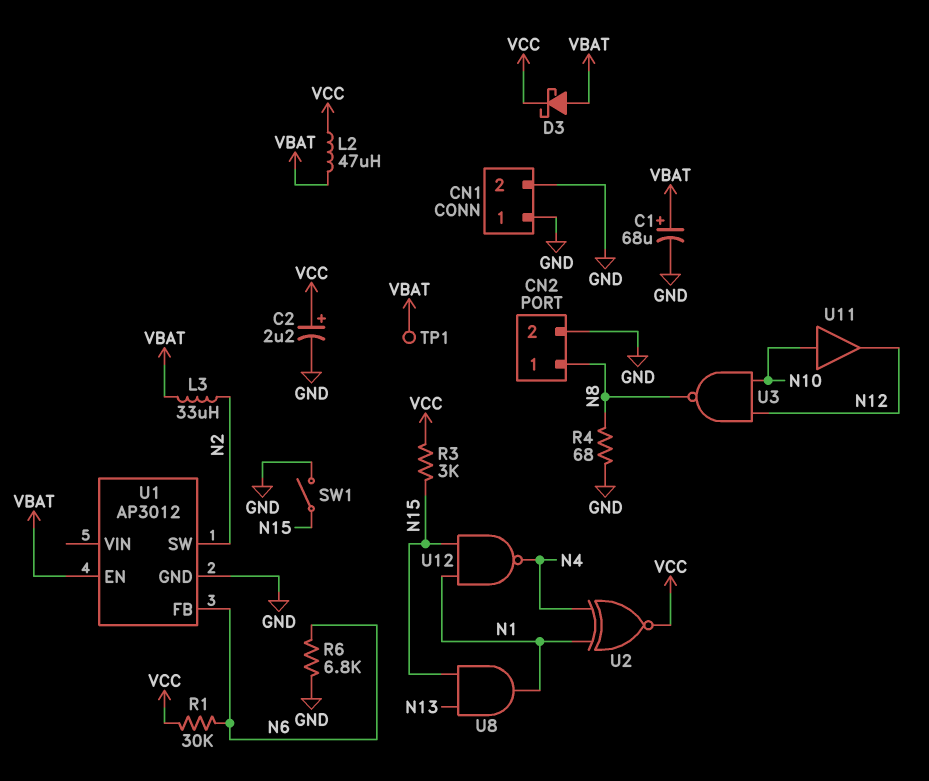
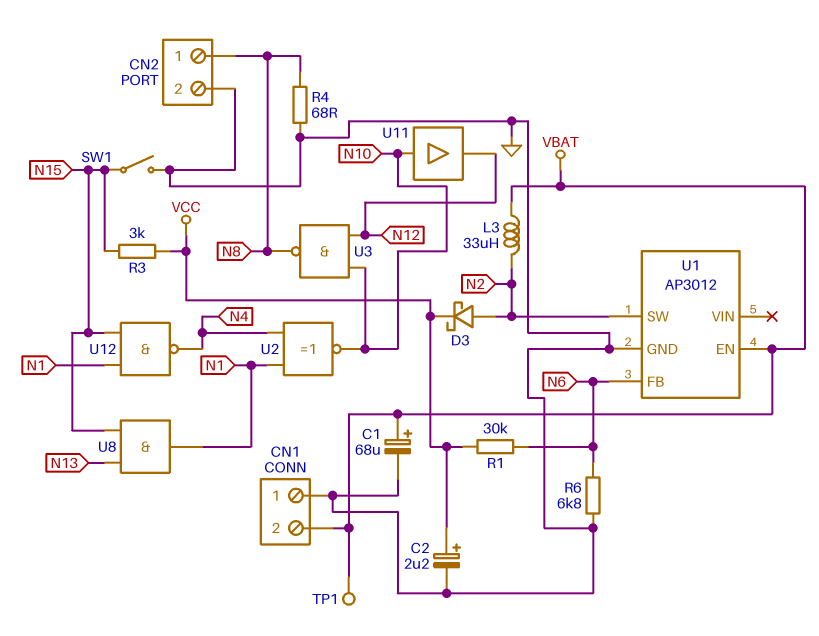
CN1 pin 2: GND -> VBAT
D3: schottky (A VBAT, K VCC) -> schottky (A N2, K VCC)
L2: 47uH (VBAT, VCC) -> none
U2: XNOR (in N1, in N4, out VCC) -> XNOR (in N1, in N4, out N10)

